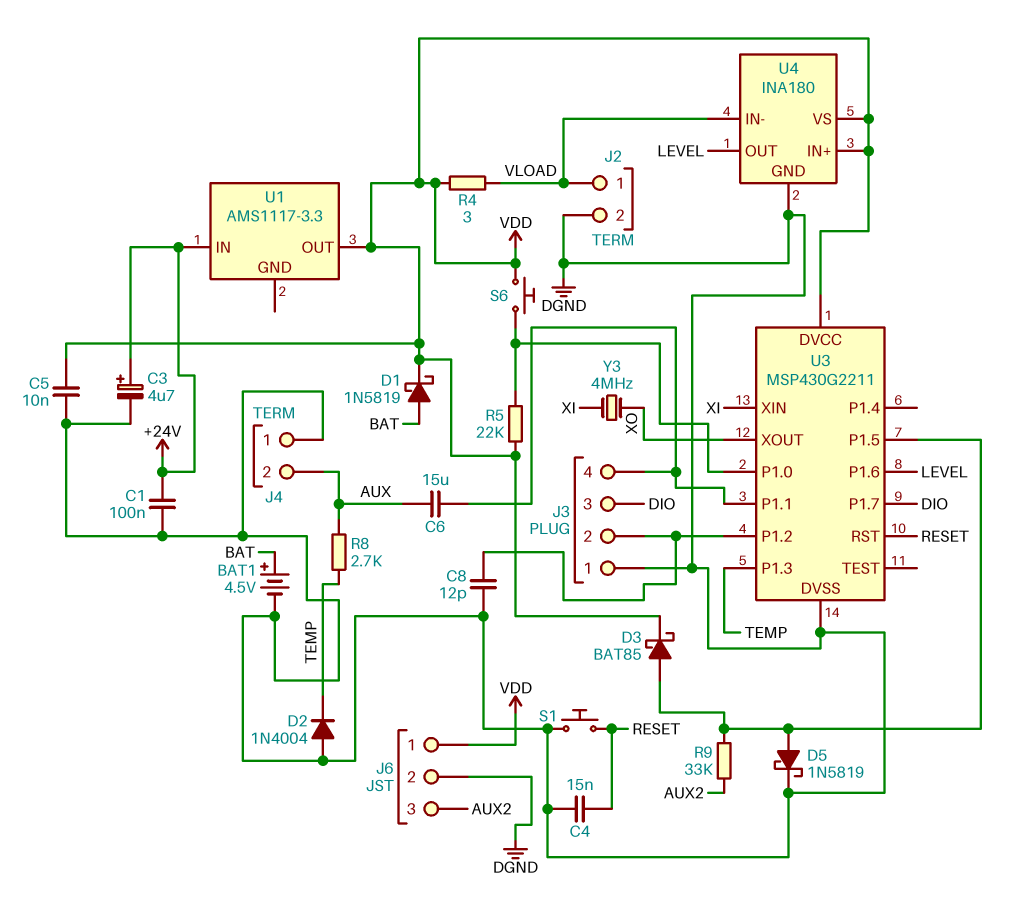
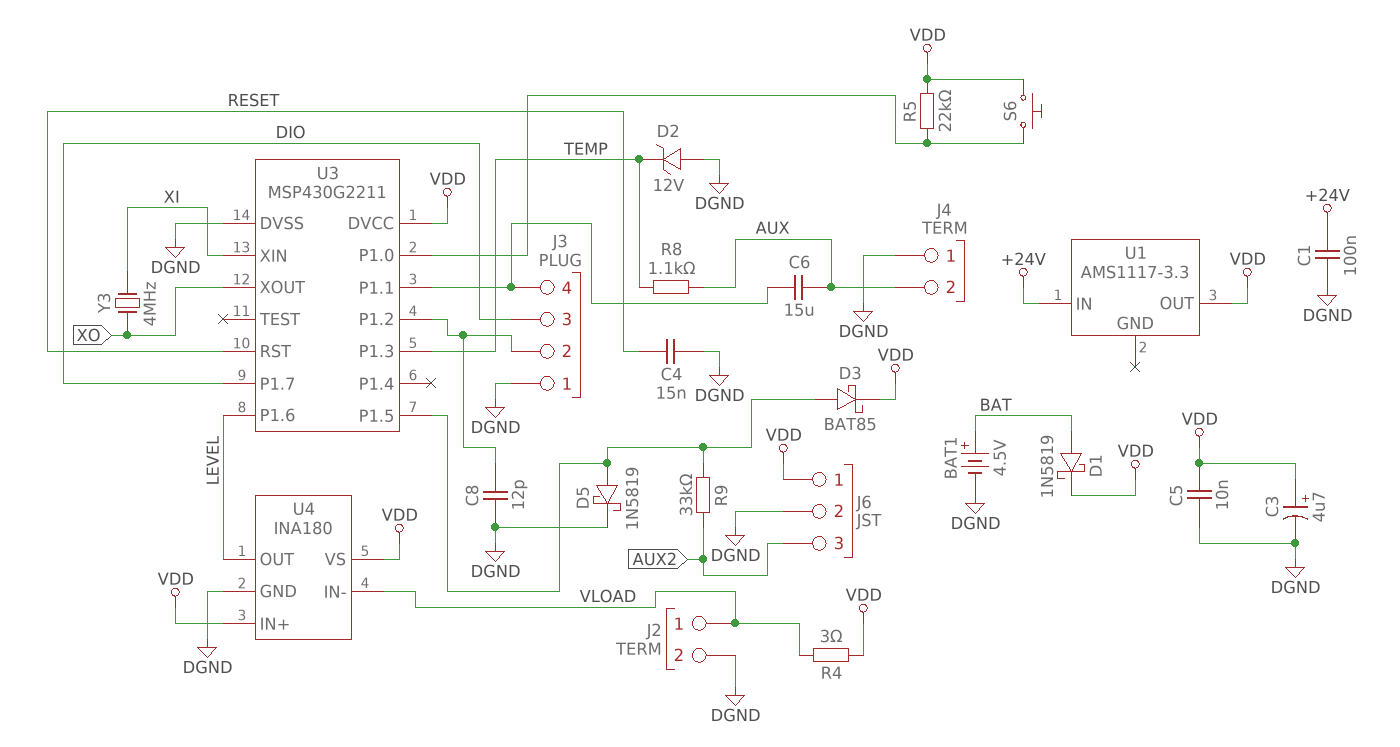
C3: 4.7uF (plus +24V, minus DGND) -> 4.7uF (plus VDD, minus DGND)
D2: diode 1N4004 (A DGND, K TEMP) -> zener 12V (A DGND, K TEMP)
R8: 2.7k (AUX, TEMP) -> 1.1k (AUX, TEMP)
S1: button (DGND, RESET) -> none

